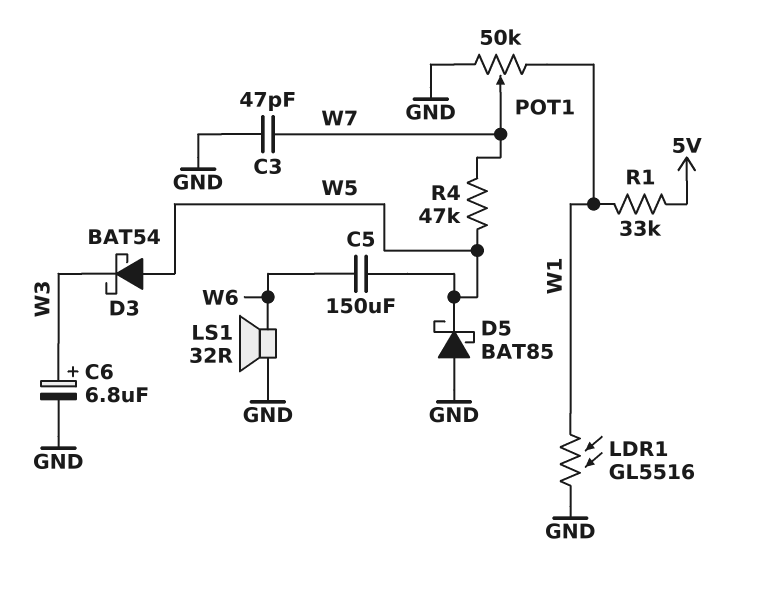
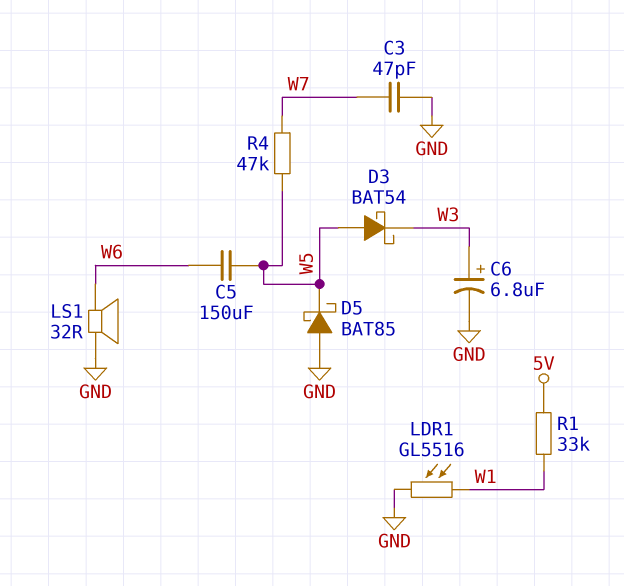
POT1: 50k (GND, W1, wiper W7) -> none

